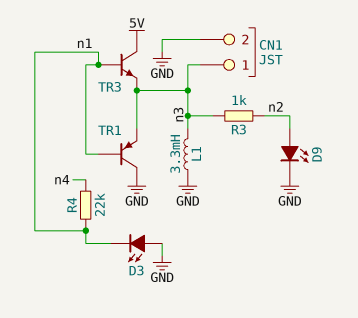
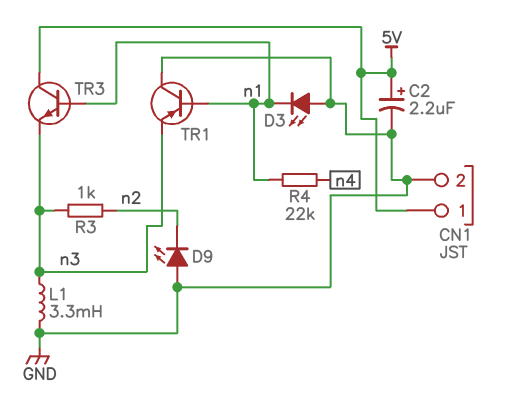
C2: none -> 2.2uF (plus 5V, minus GND)
CN1 pin 1: n3 -> 5V
D9: LED (A n2, K GND) -> LED (A GND, K n2)

